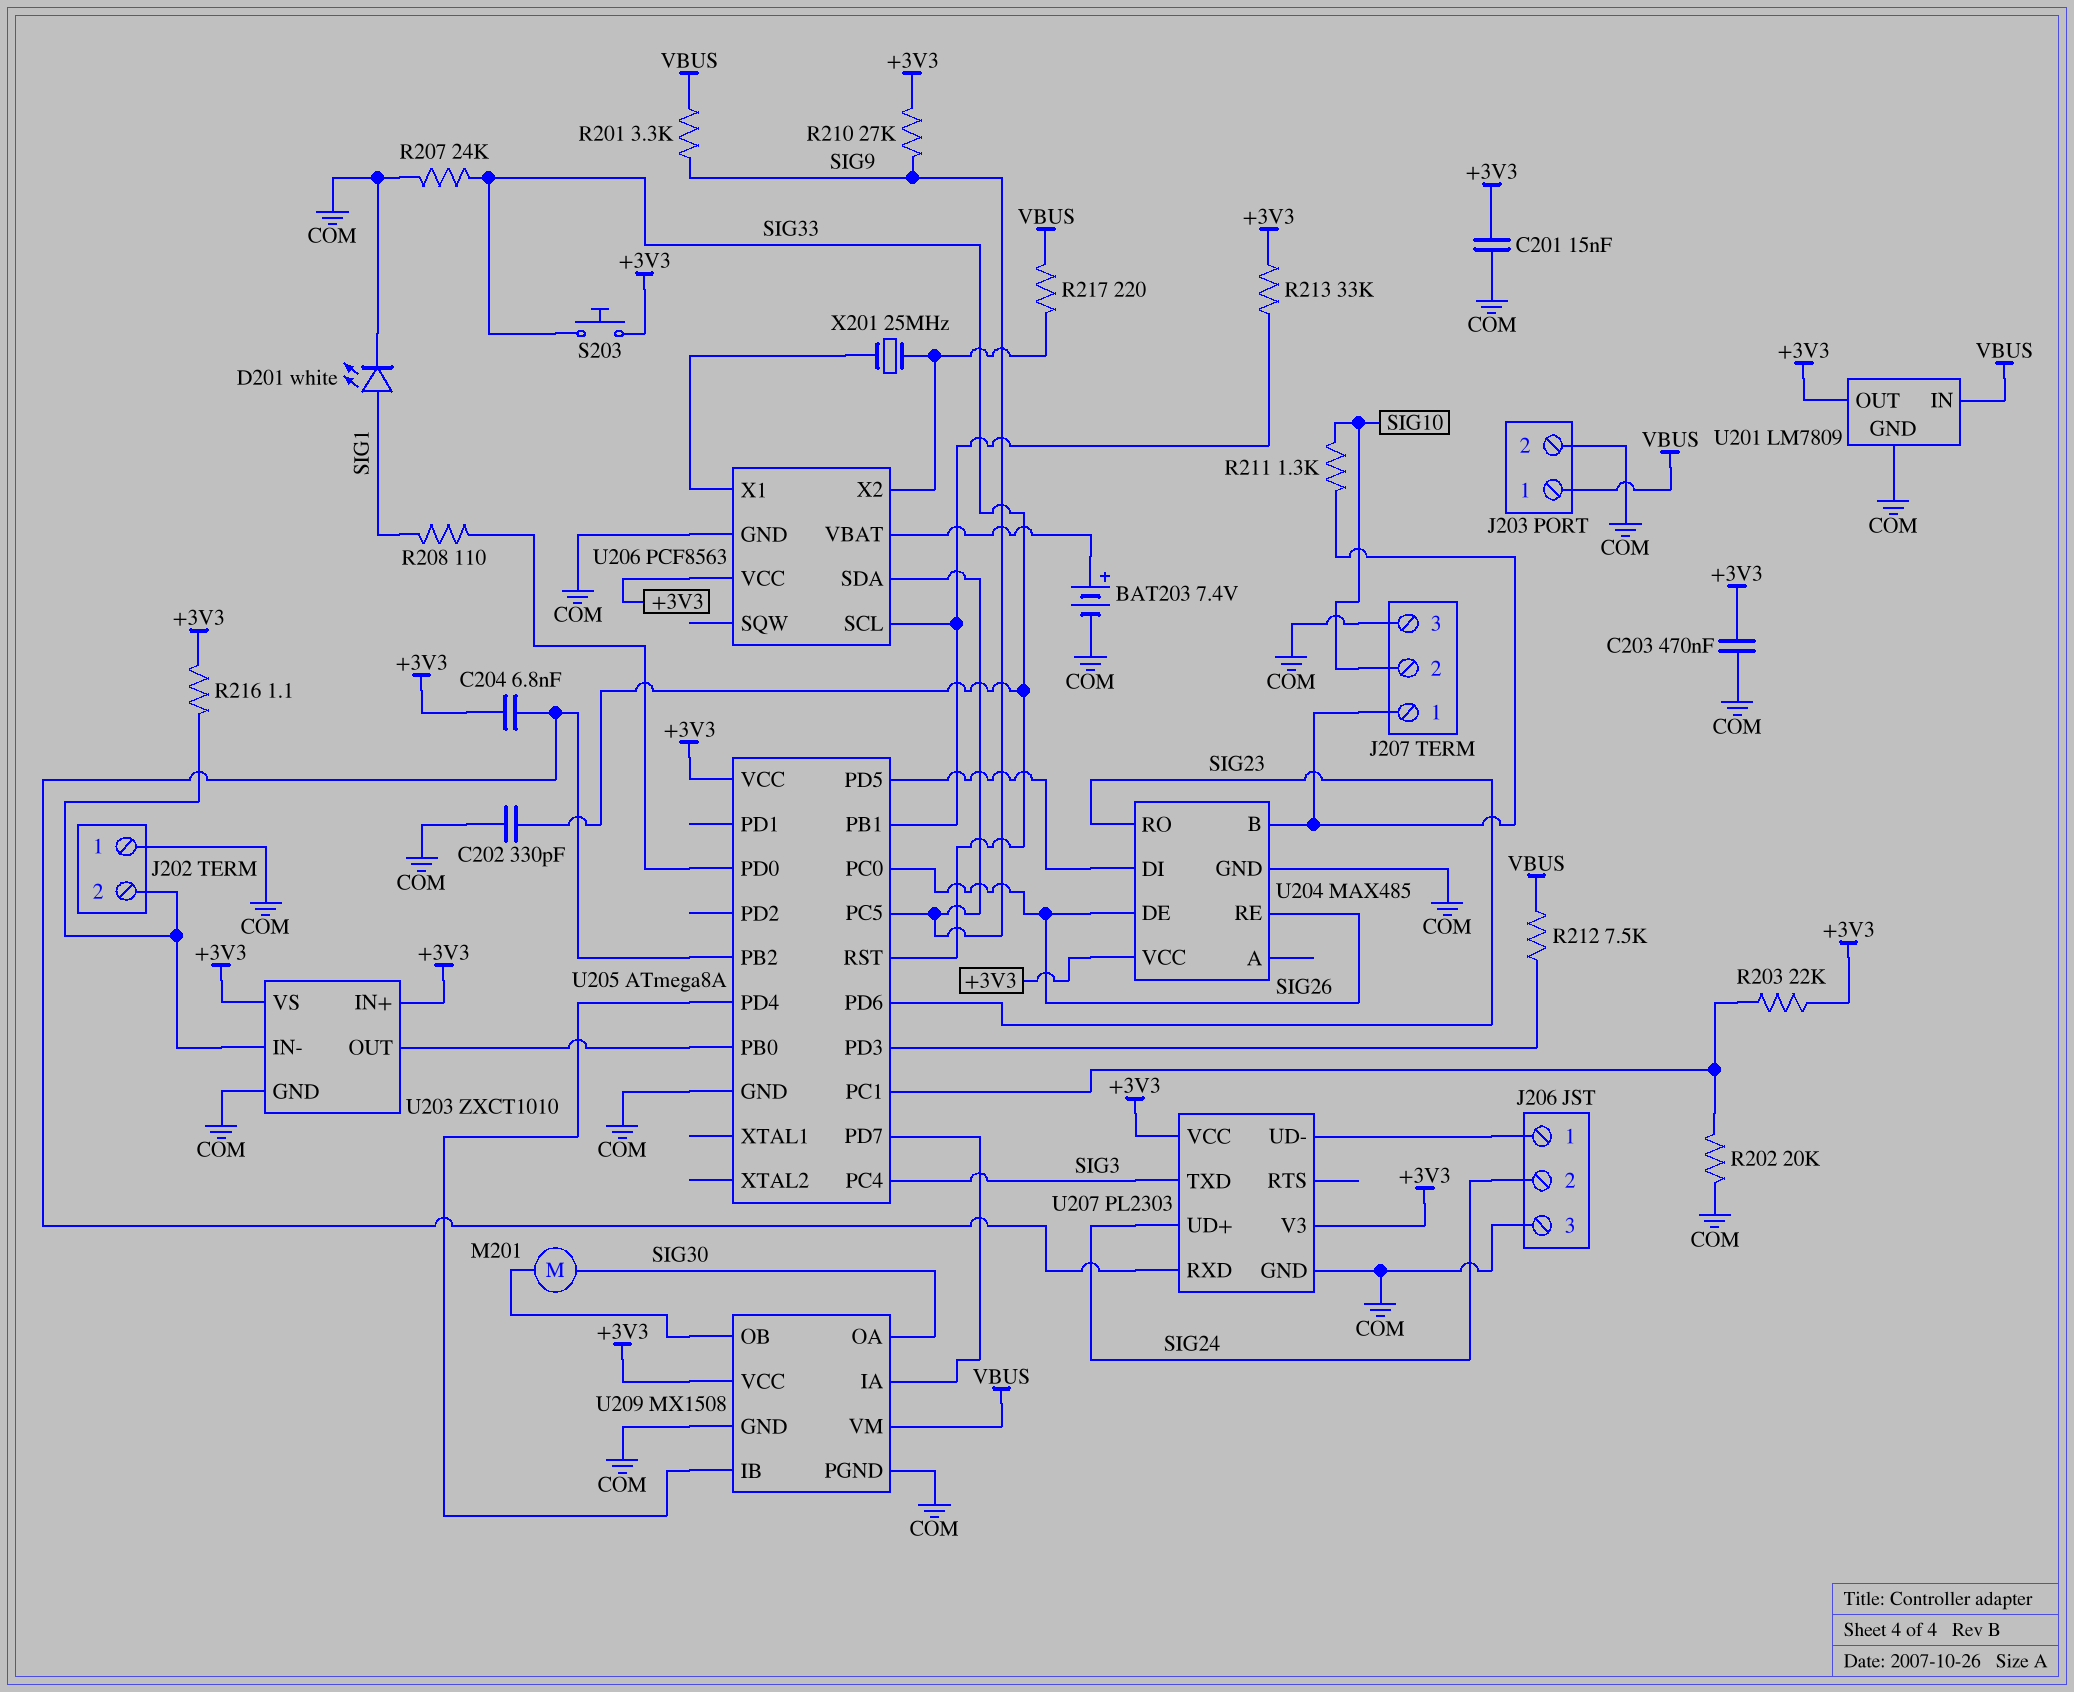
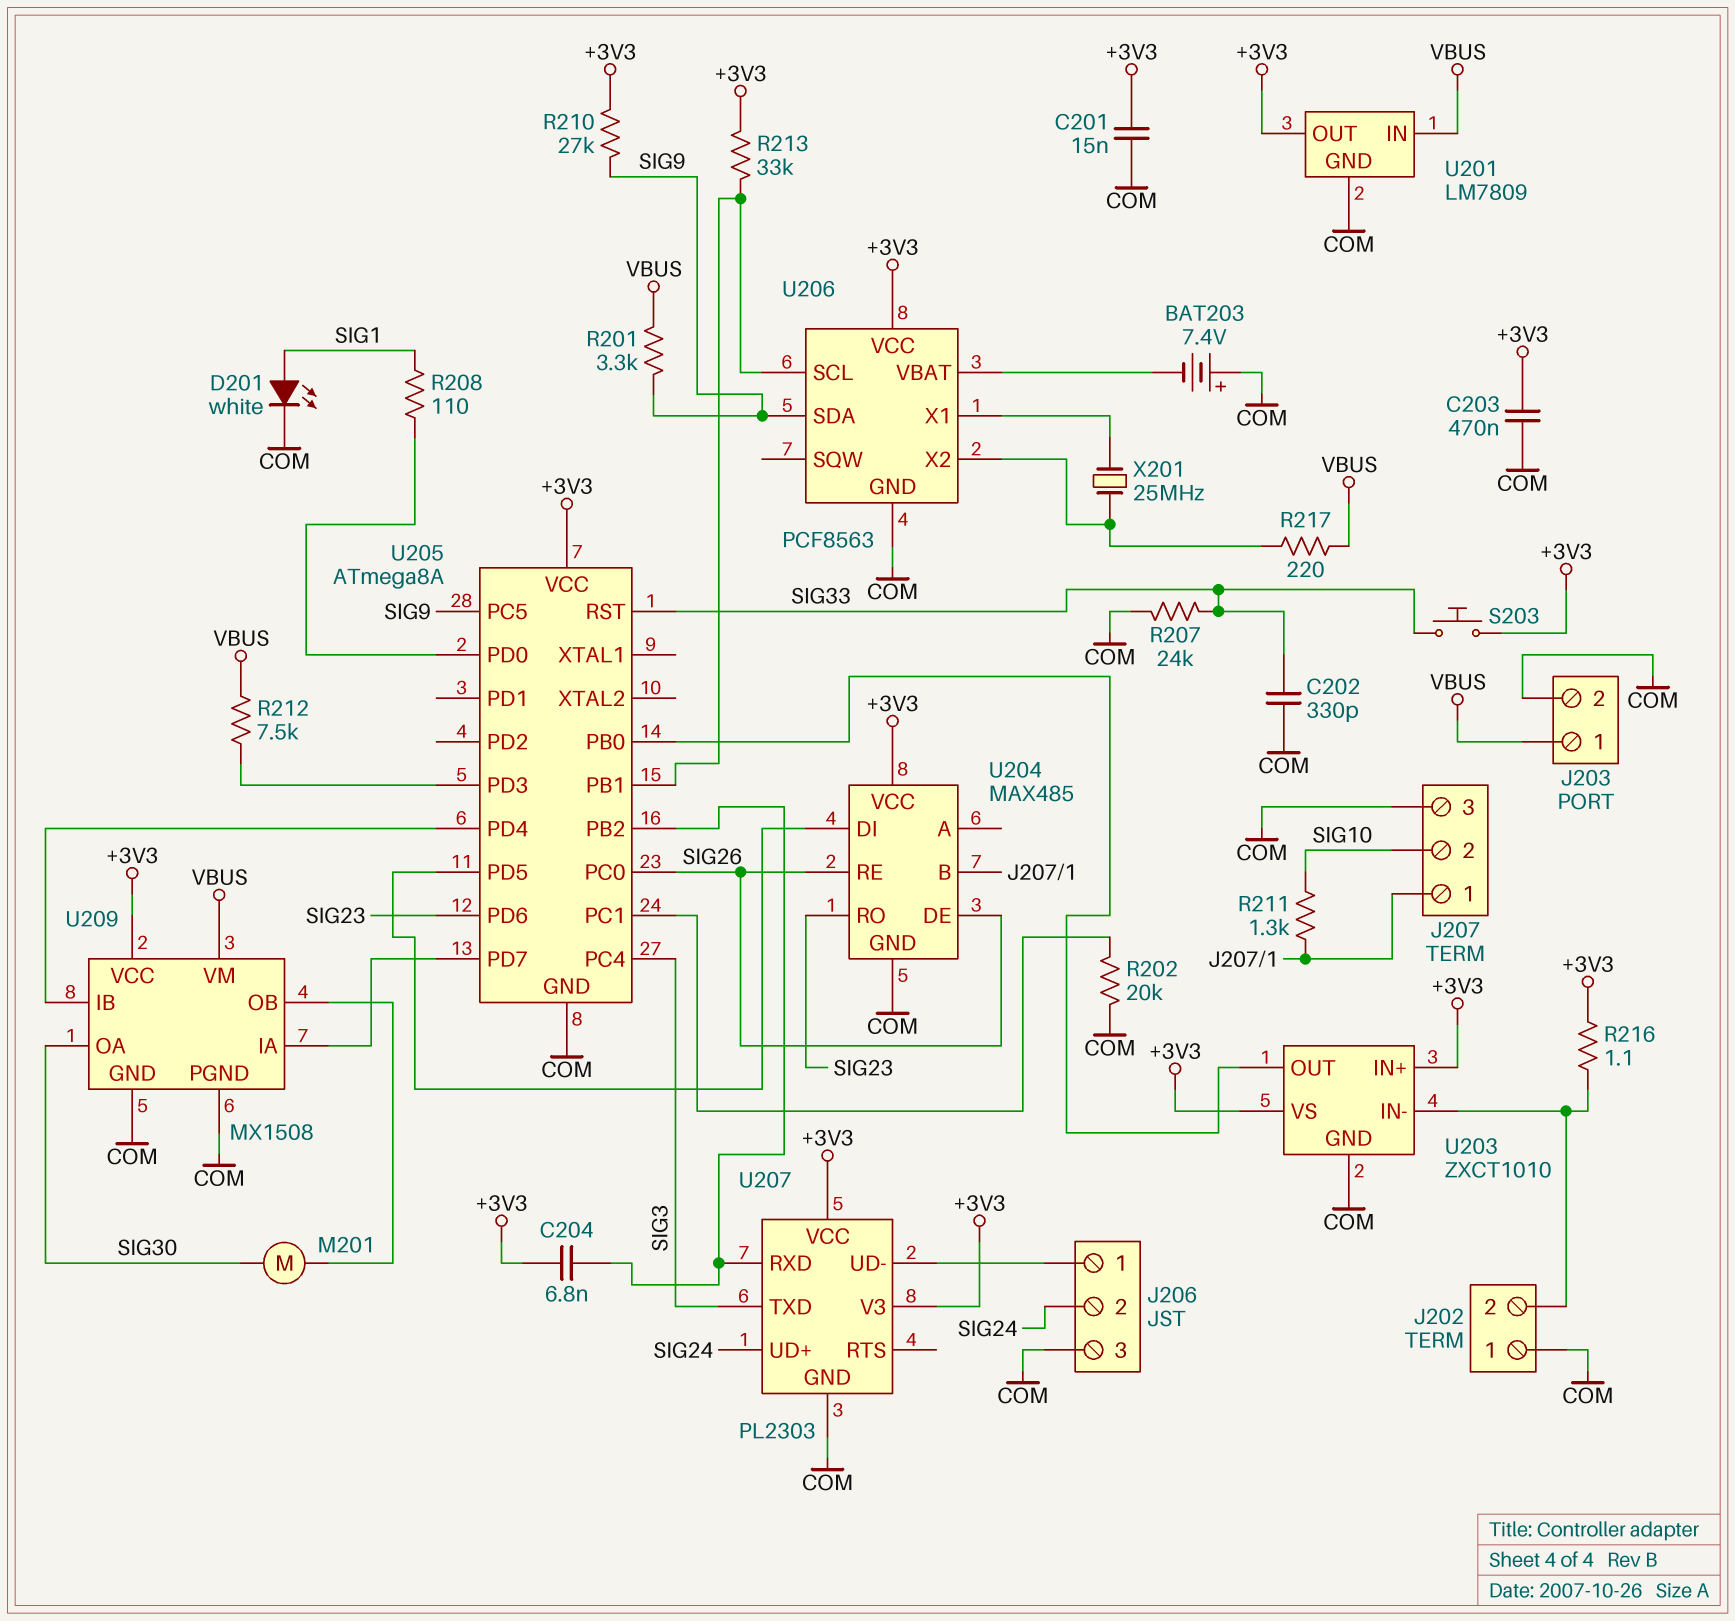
BAT203: 7.4V (plus U206/VBAT, minus COM) -> 7.4V (plus COM, minus U206/VBAT)
R203: 22k (+3V3, U205/PC1) -> none

